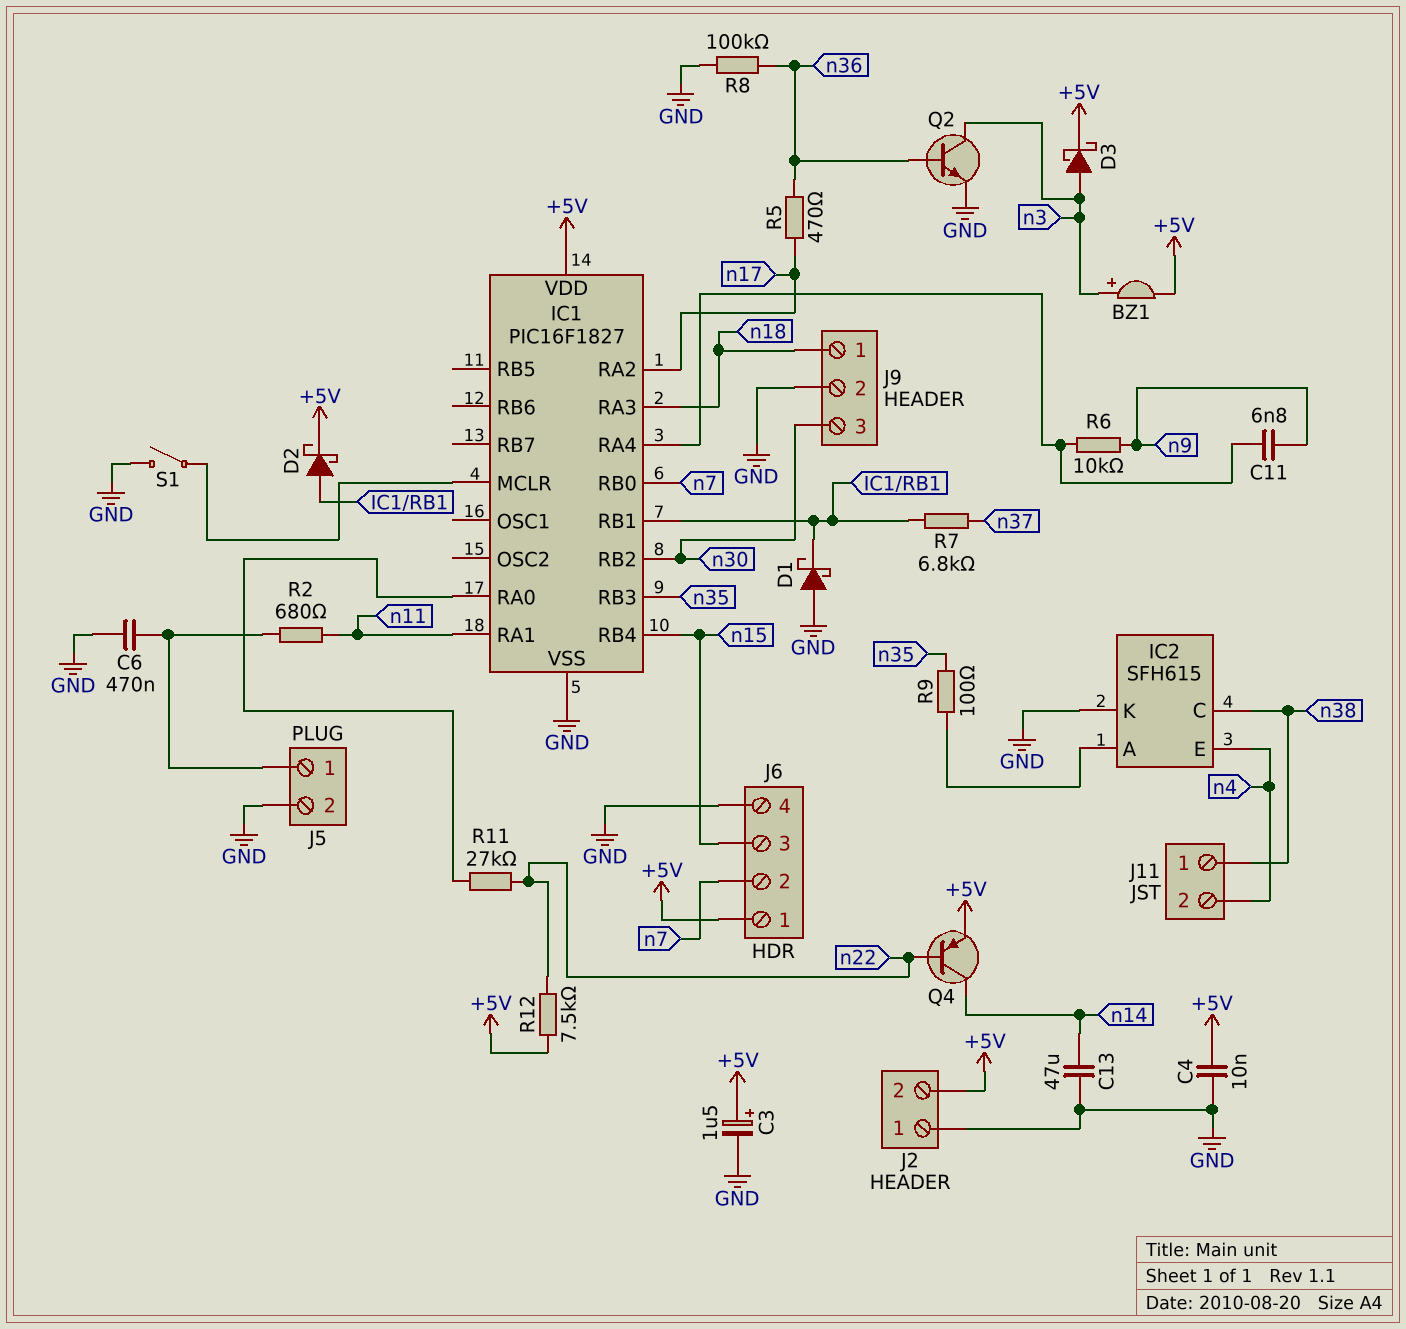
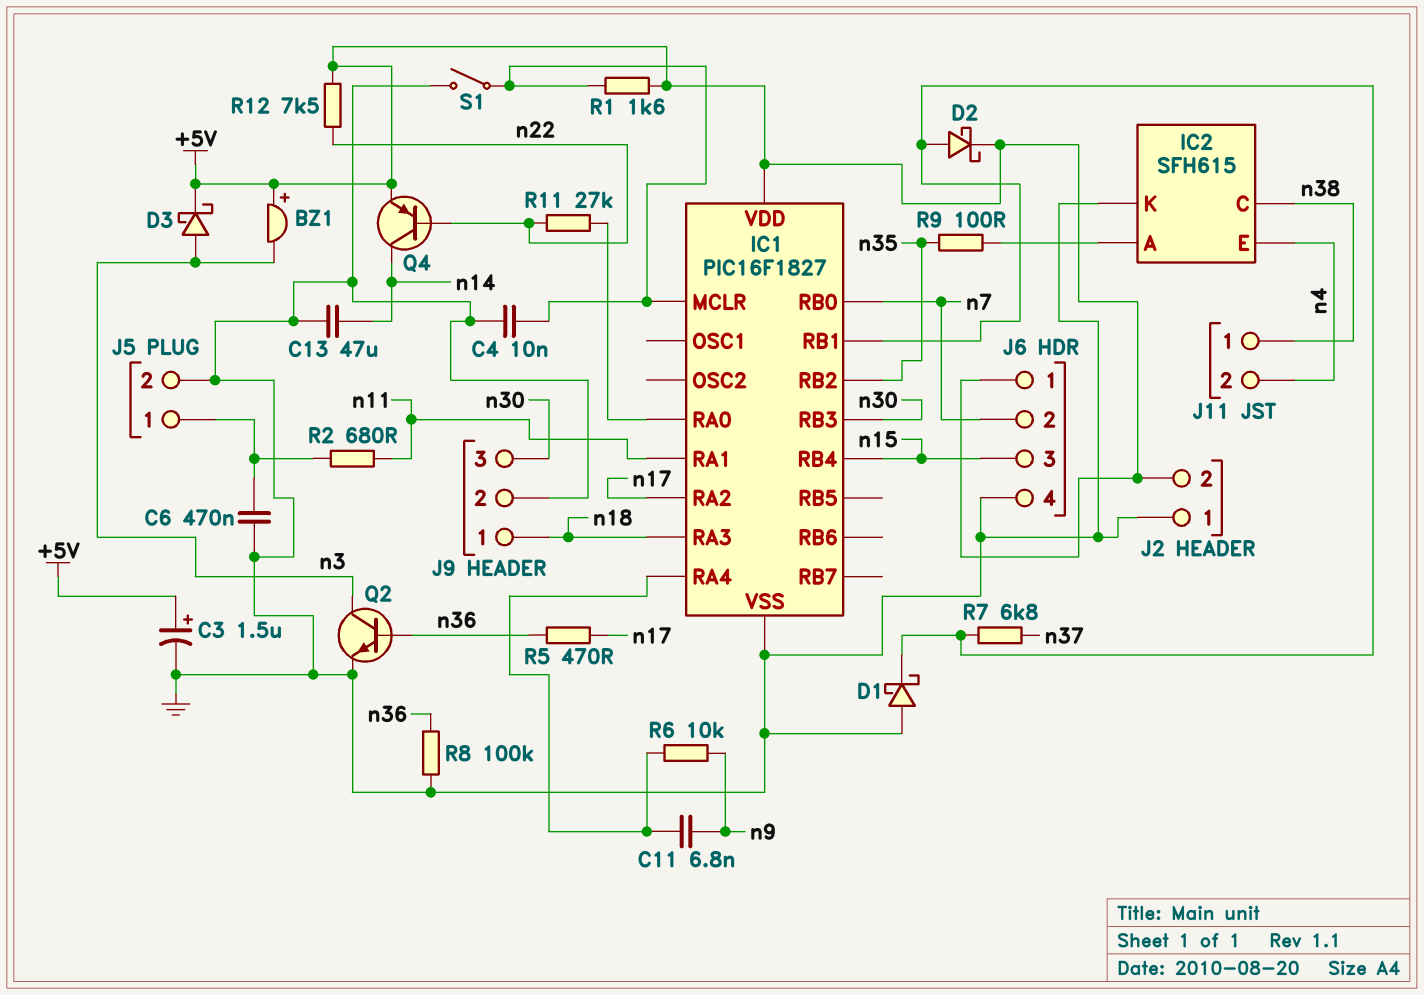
BZ1: buzzer (plus n3, minus +5V) -> buzzer (plus +5V, minus n3)
C4: 10nF (+5V, GND) -> 10nF (GND, IC1/MCLR)
IC1 pin RB2: n30 -> n35
IC1 pin RB3: n35 -> n30
R1: none -> 1.6k (+5V, IC1/MCLR)

